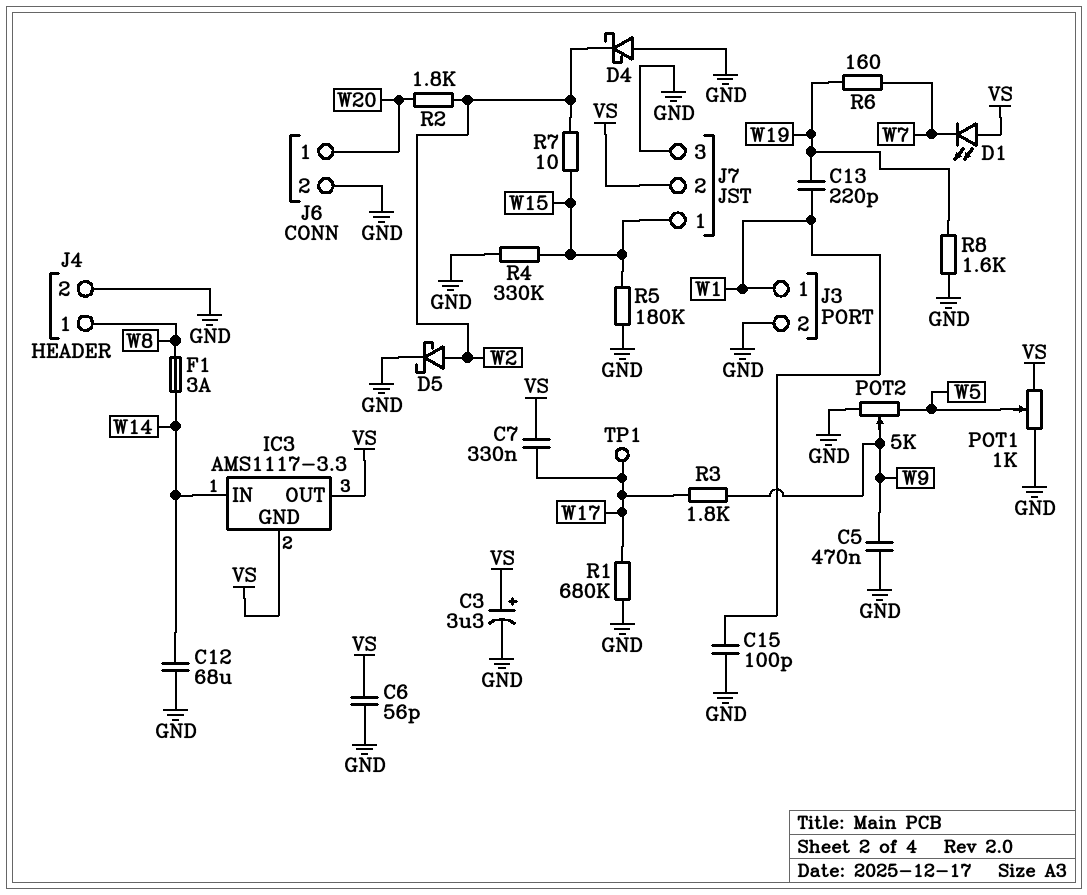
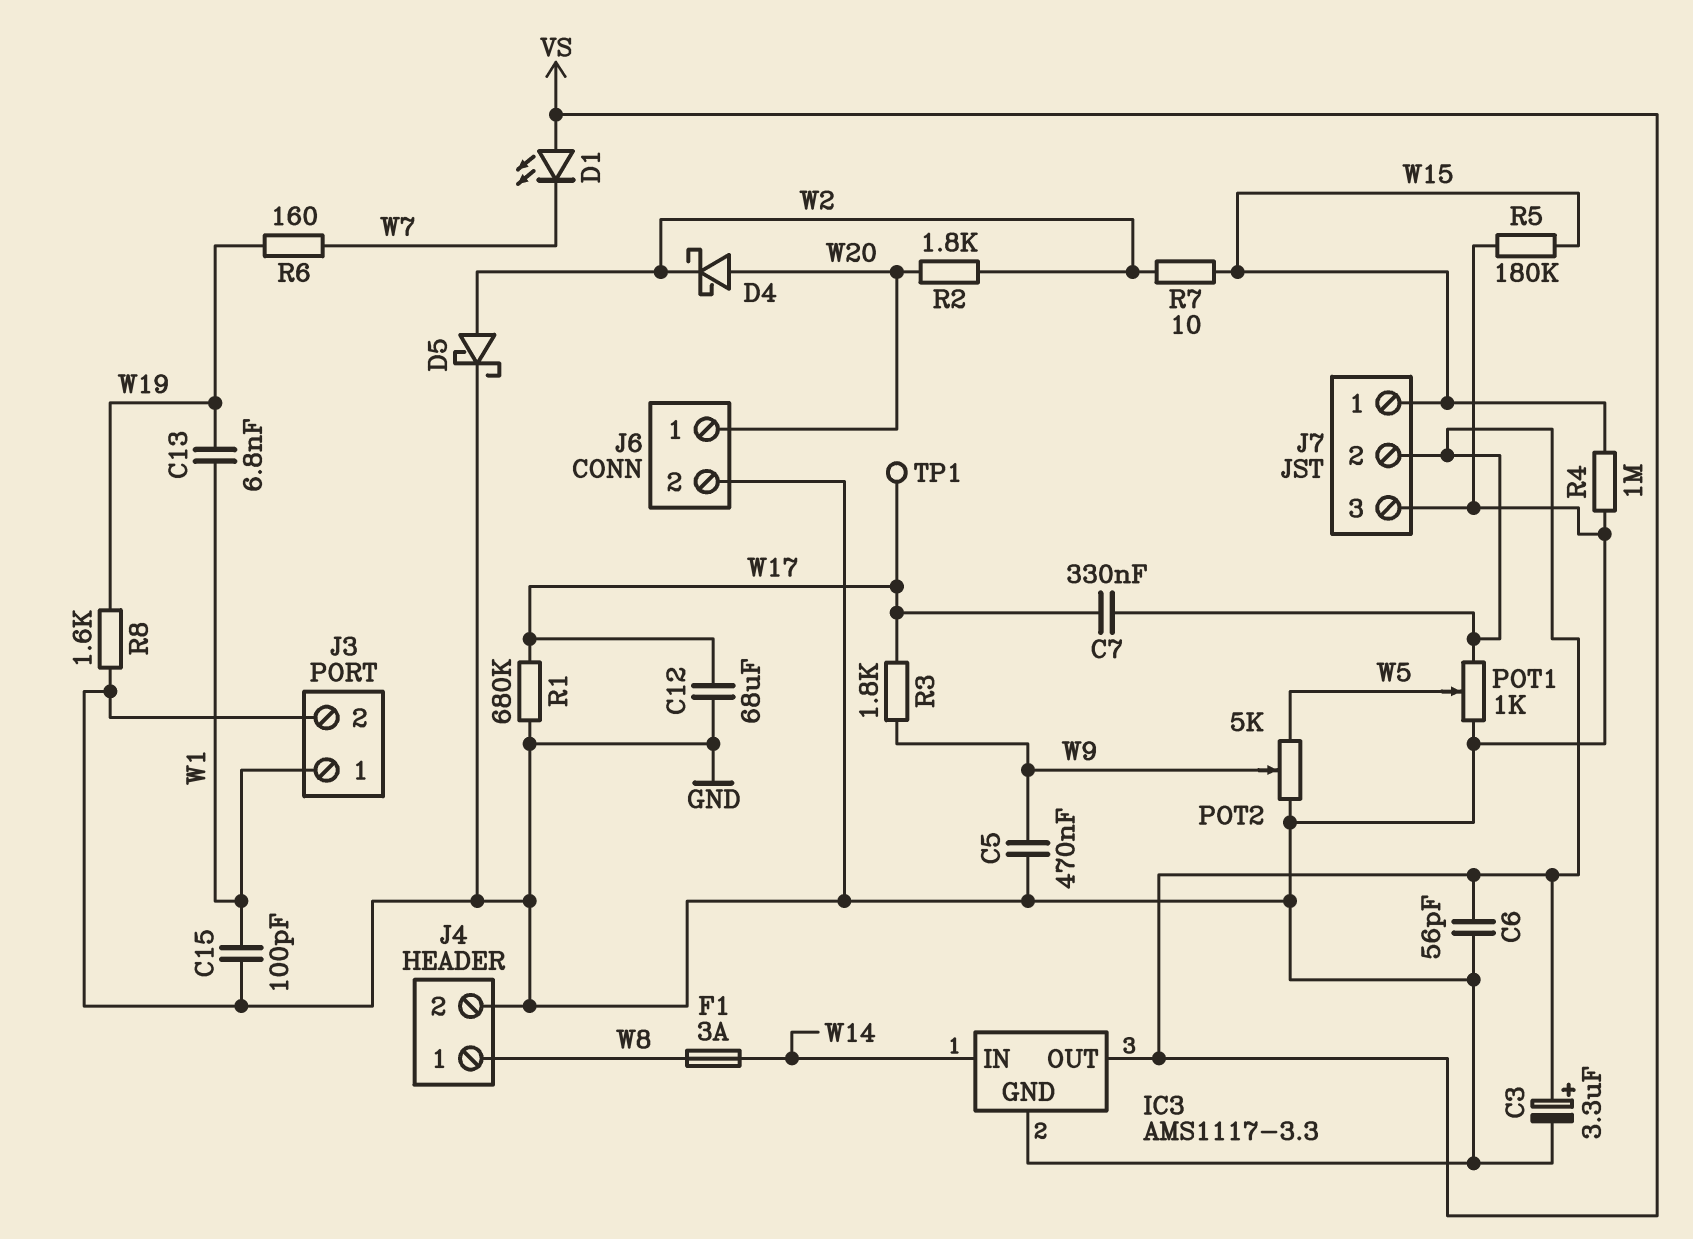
C12: 68uF (GND, W14) -> 68uF (GND, W17)
C13: 220pF (W1, W19) -> 6.8nF (W1, W19)
D4: schottky (A GND, K W2) -> schottky (A W20, K W2)
IC3 pin GND: VS -> GND
R4: 330k (GND, W15) -> 1M (GND, W15)

